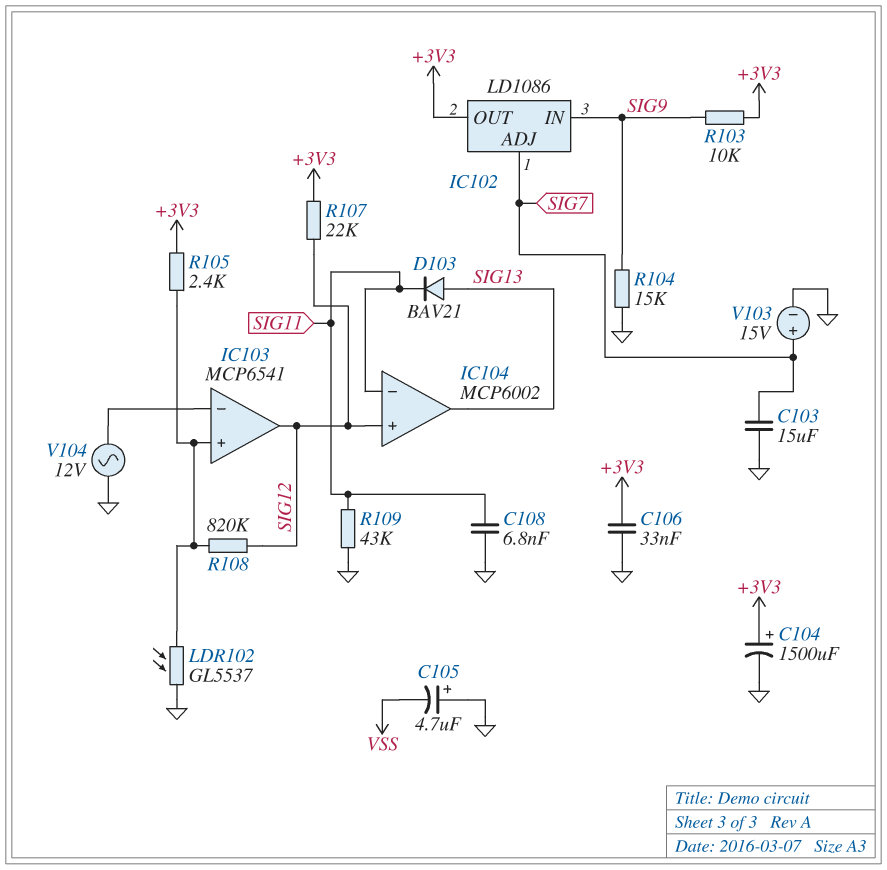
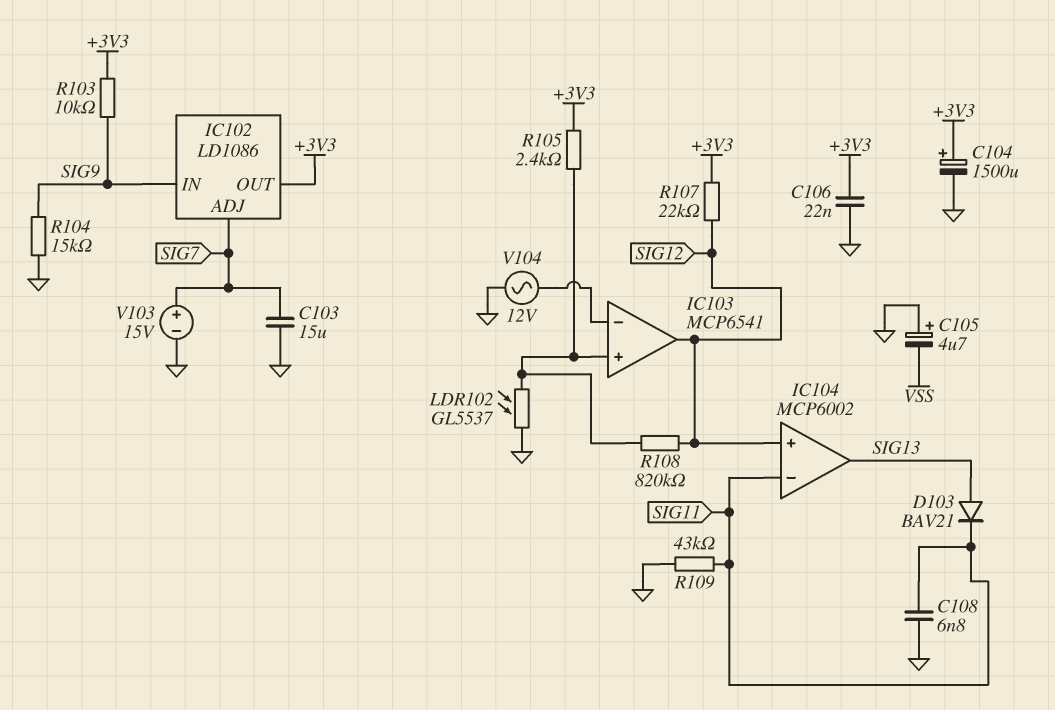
C106: 33nF (+3V3, GND) -> 22nF (+3V3, GND)

